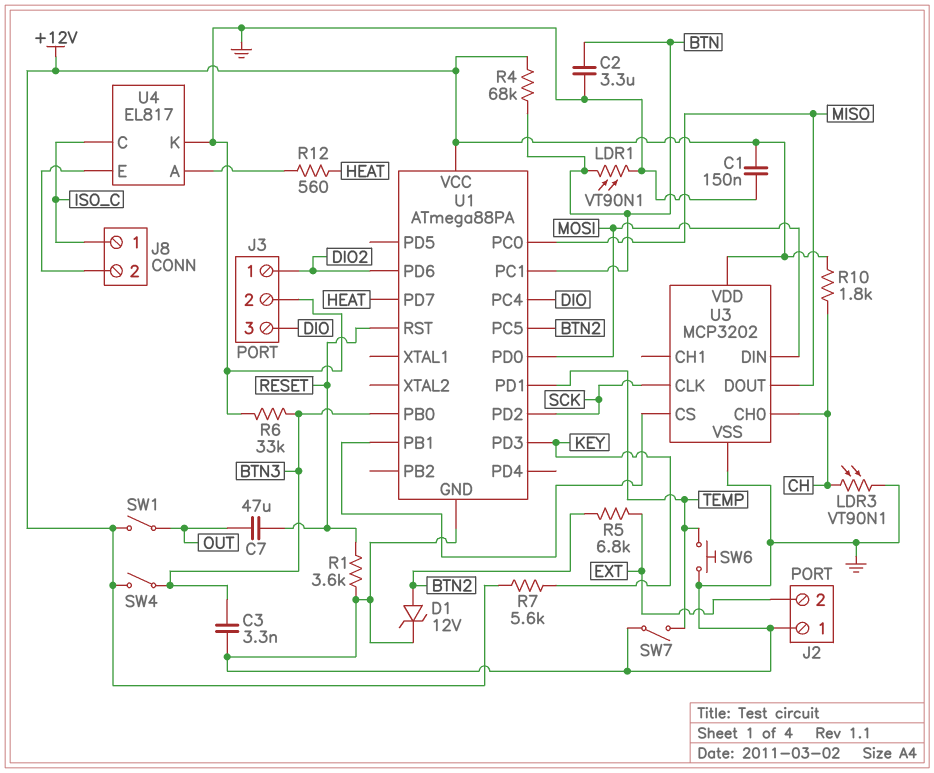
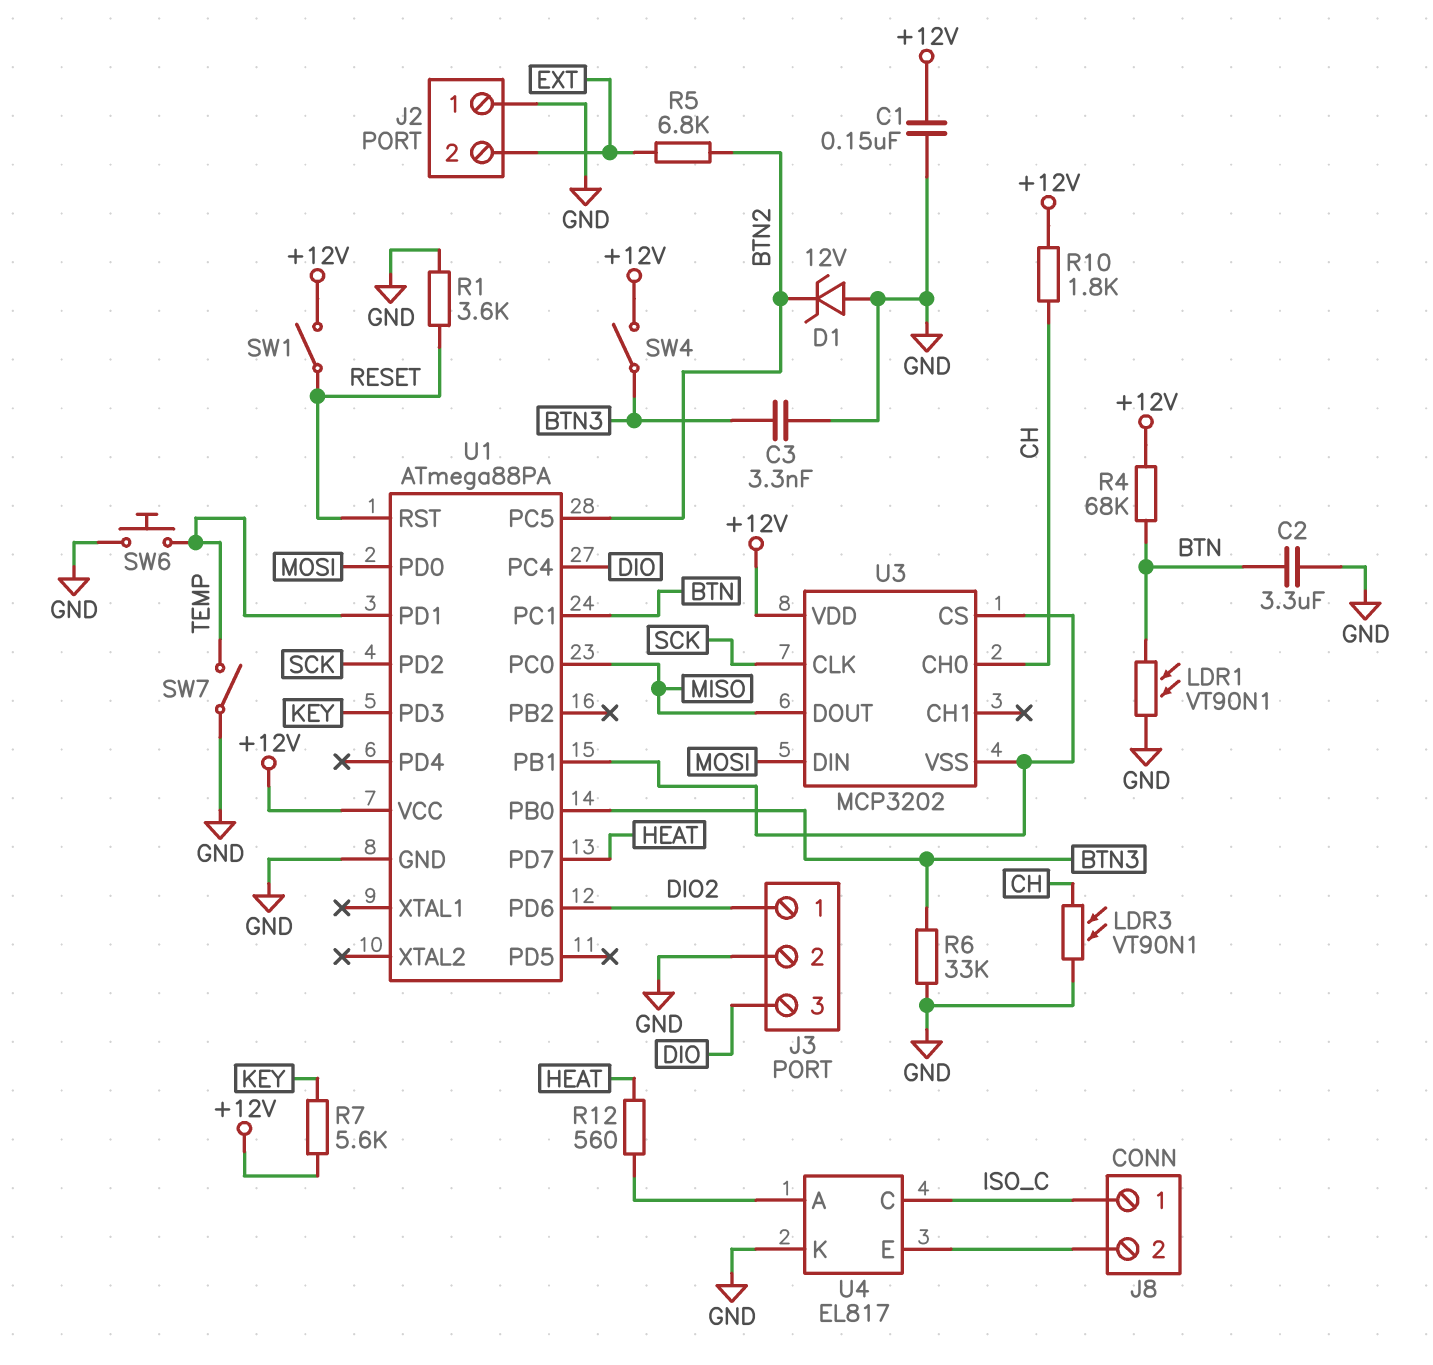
C7: 47uF (OUT, RESET) -> none
D1: zener 12V (A BTN2, K GND) -> zener 12V (A GND, K BTN2)
SW1: switch (+12V, OUT) -> switch (+12V, RESET)
U3 pin VSS: GND -> U1/PB1

